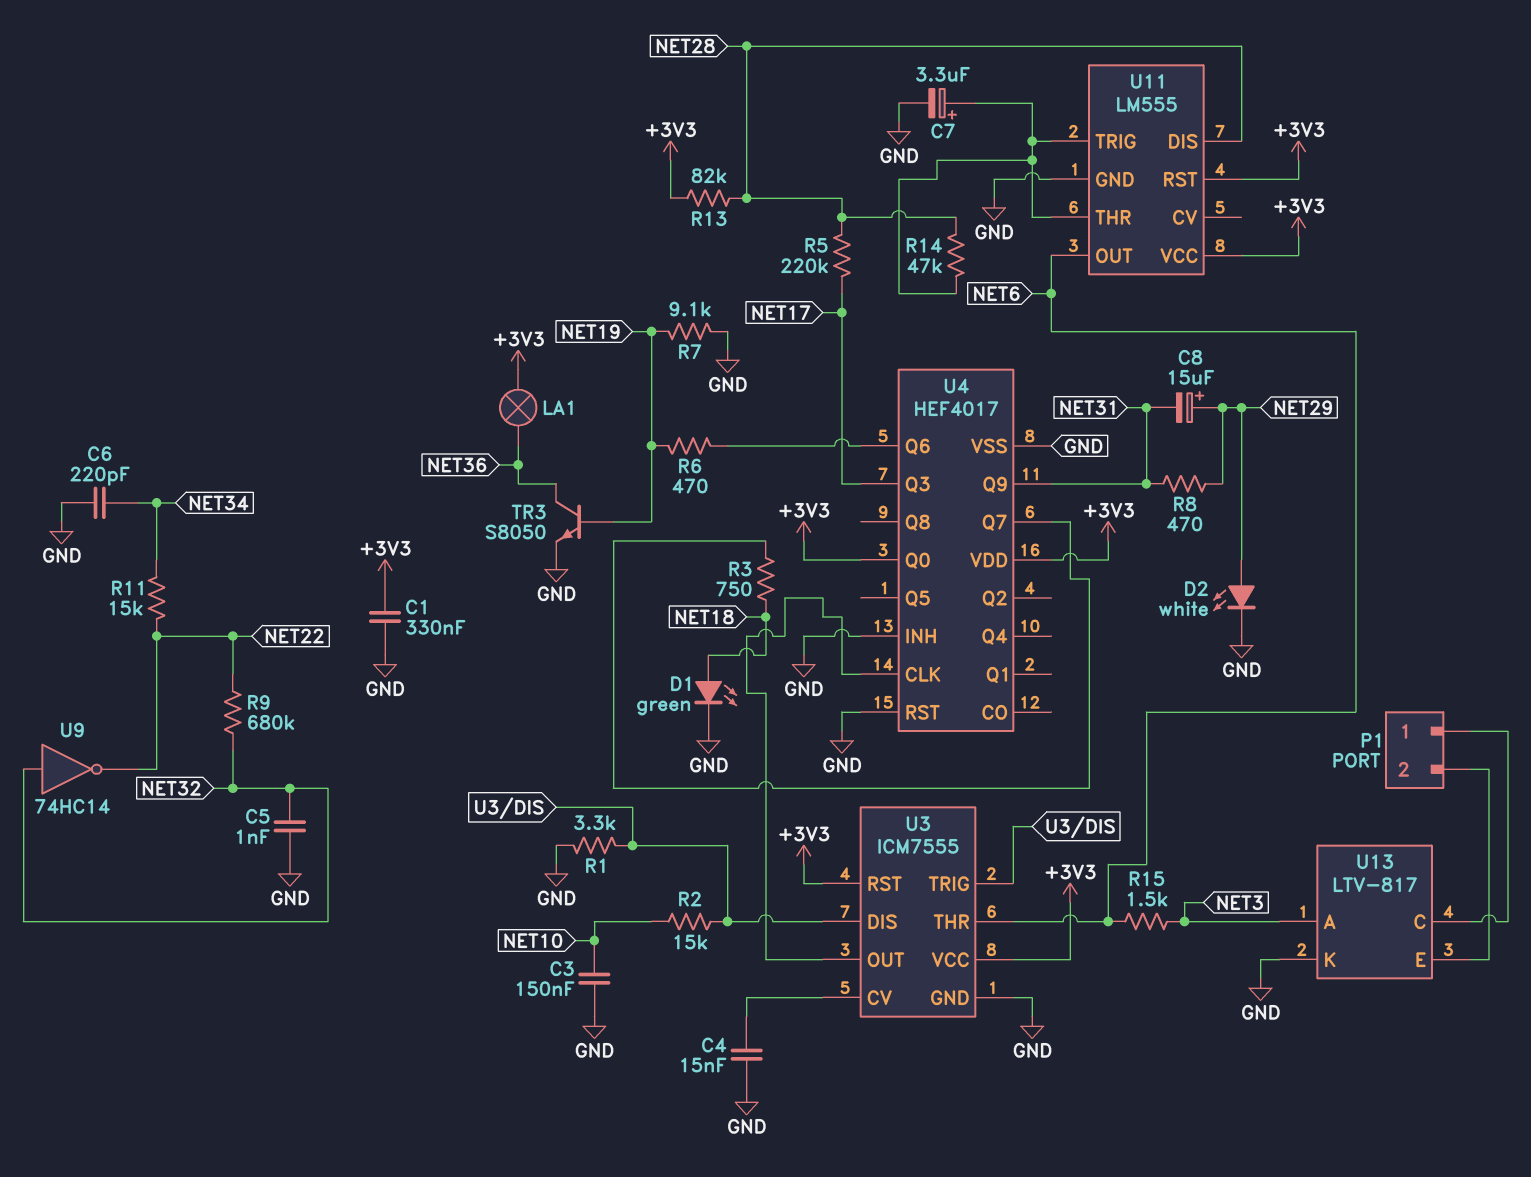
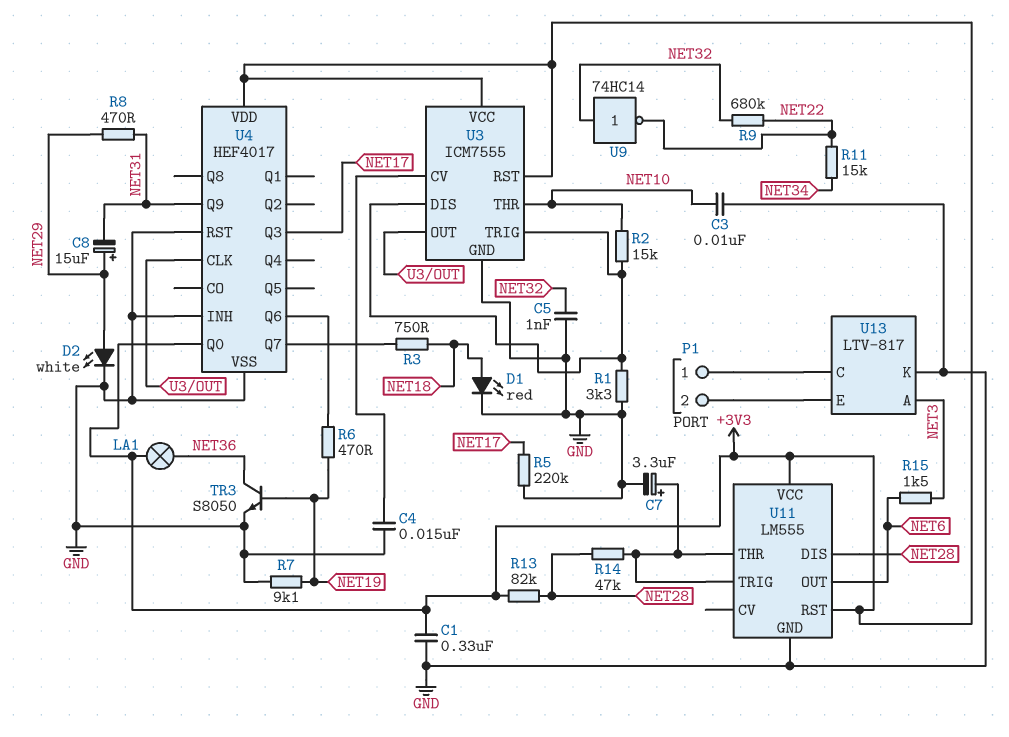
C3: 150nF (GND, NET10) -> 10nF (GND, NET10)
C6: 220pF (GND, NET34) -> none
D1: LED green (A NET18, K GND) -> LED red (A NET18, K GND)
R5: 220k (NET17, NET28) -> 220k (GND, NET17)
U3 pin THR: NET6 -> NET10

